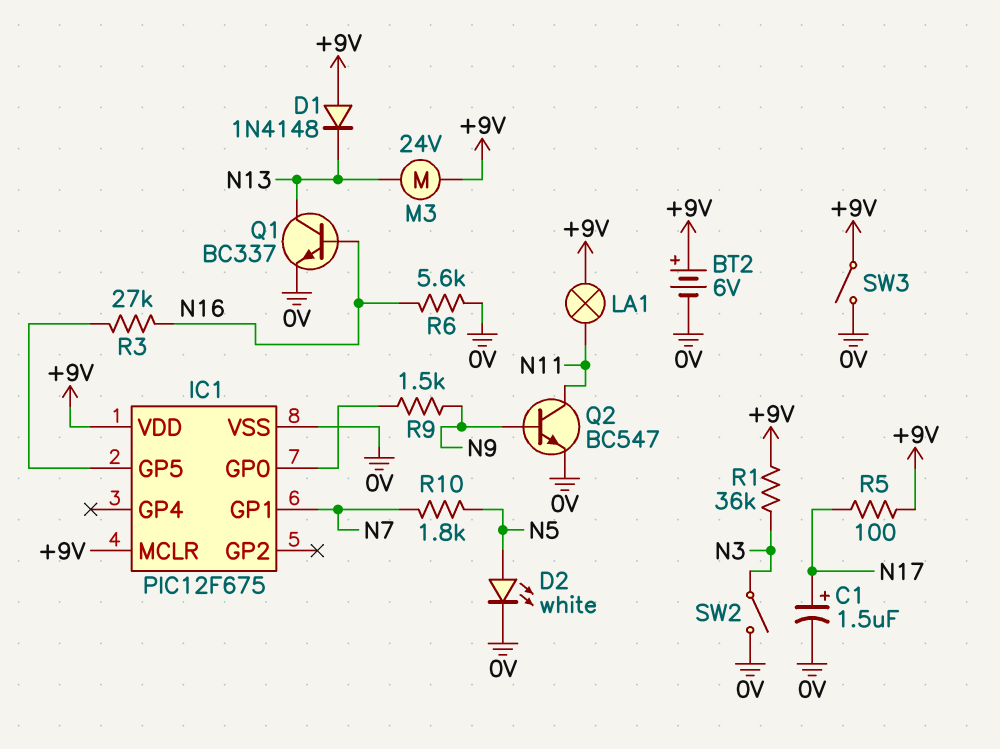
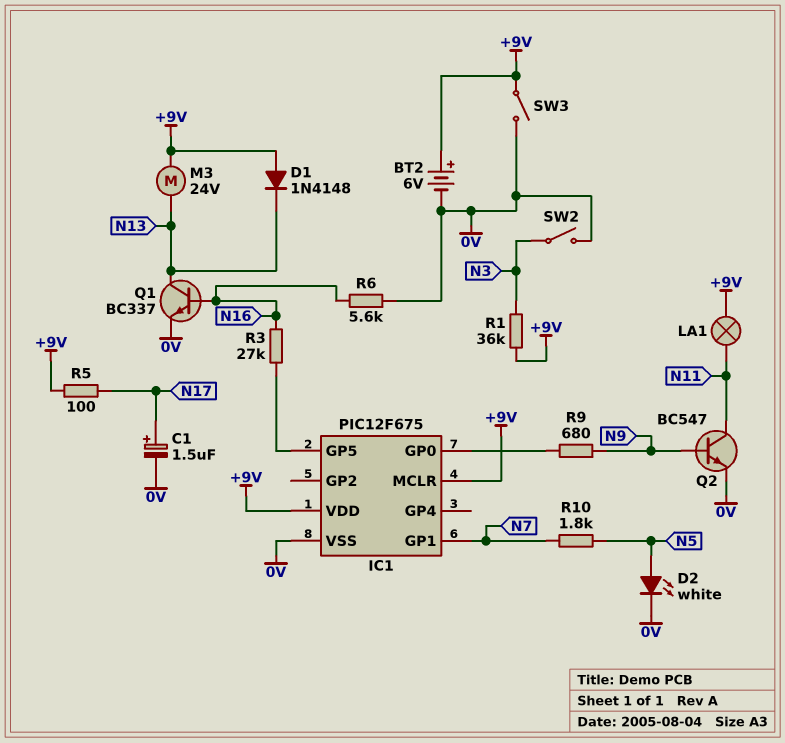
R9: 1.5k (IC1/GP0, N9) -> 680 (IC1/GP0, N9)

